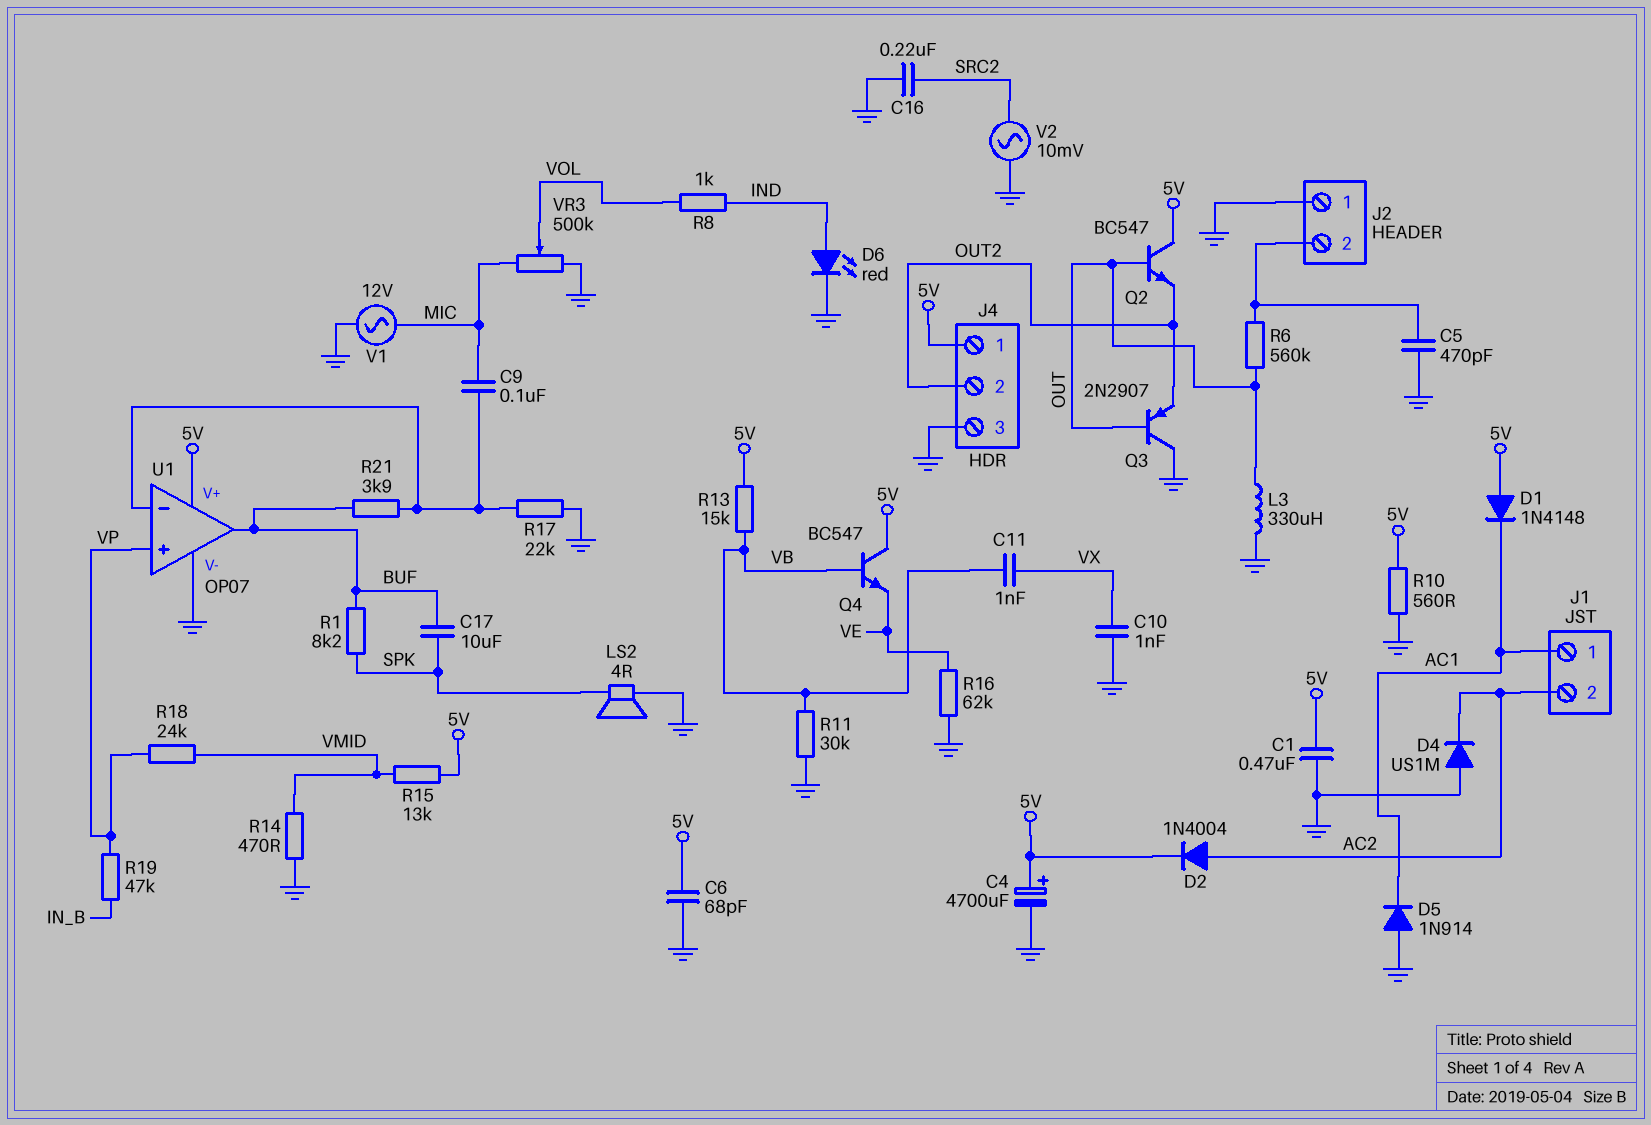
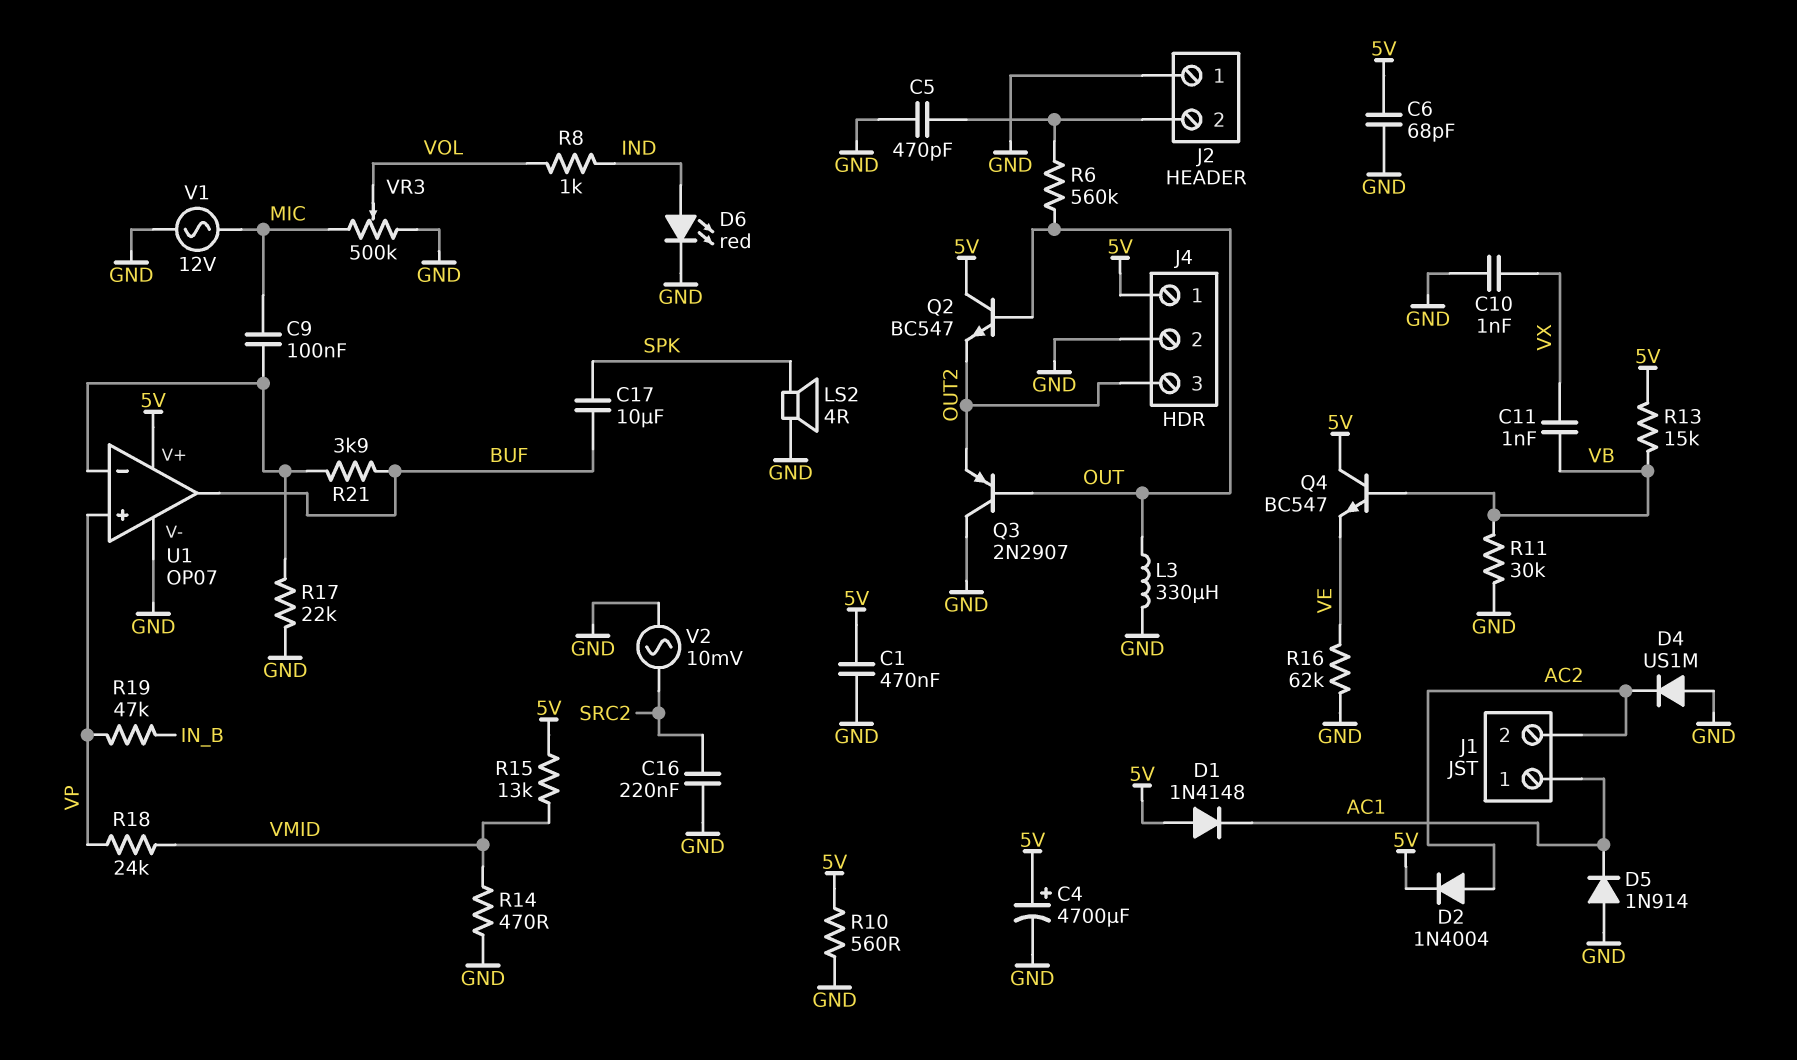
J4 pin 2: OUT2 -> GND
J4 pin 3: GND -> OUT2
R1: 8.2k (BUF, SPK) -> none

